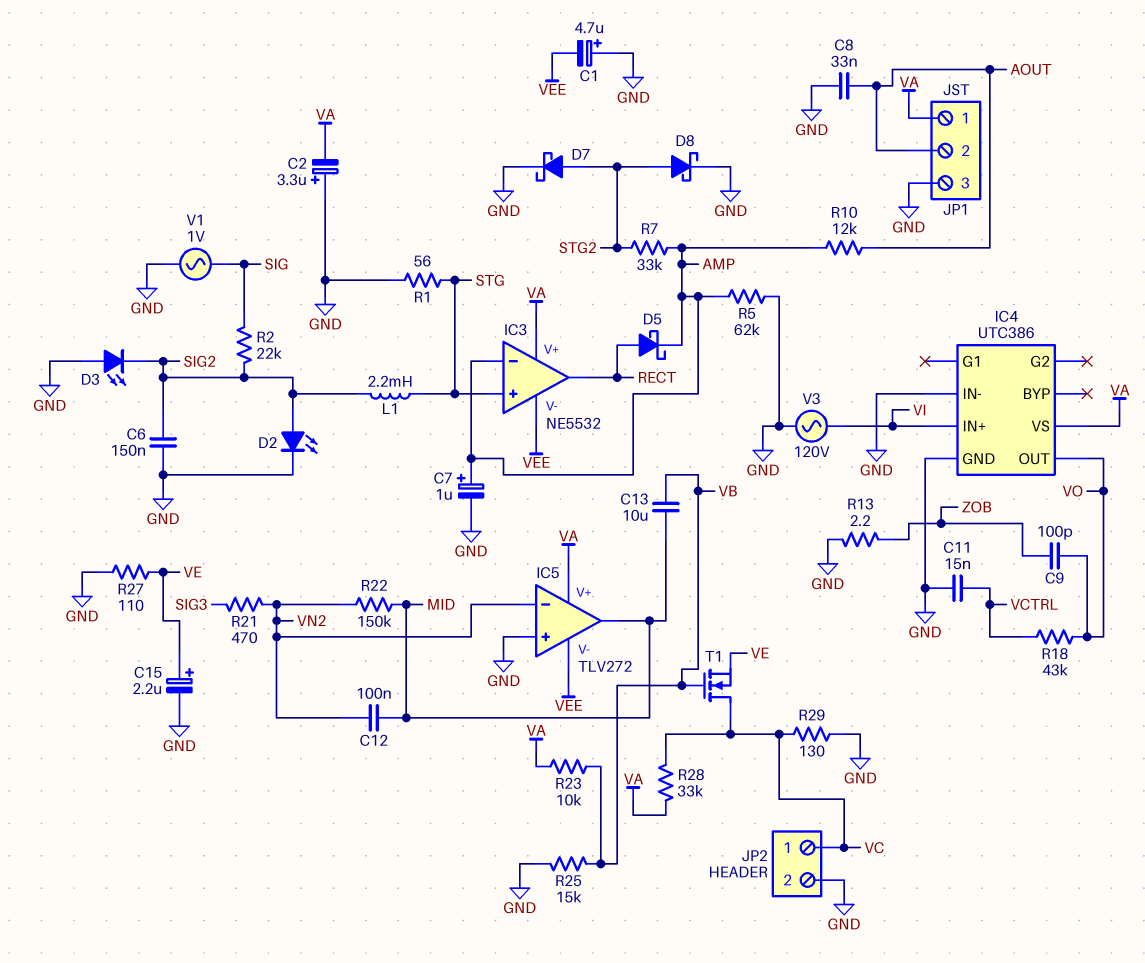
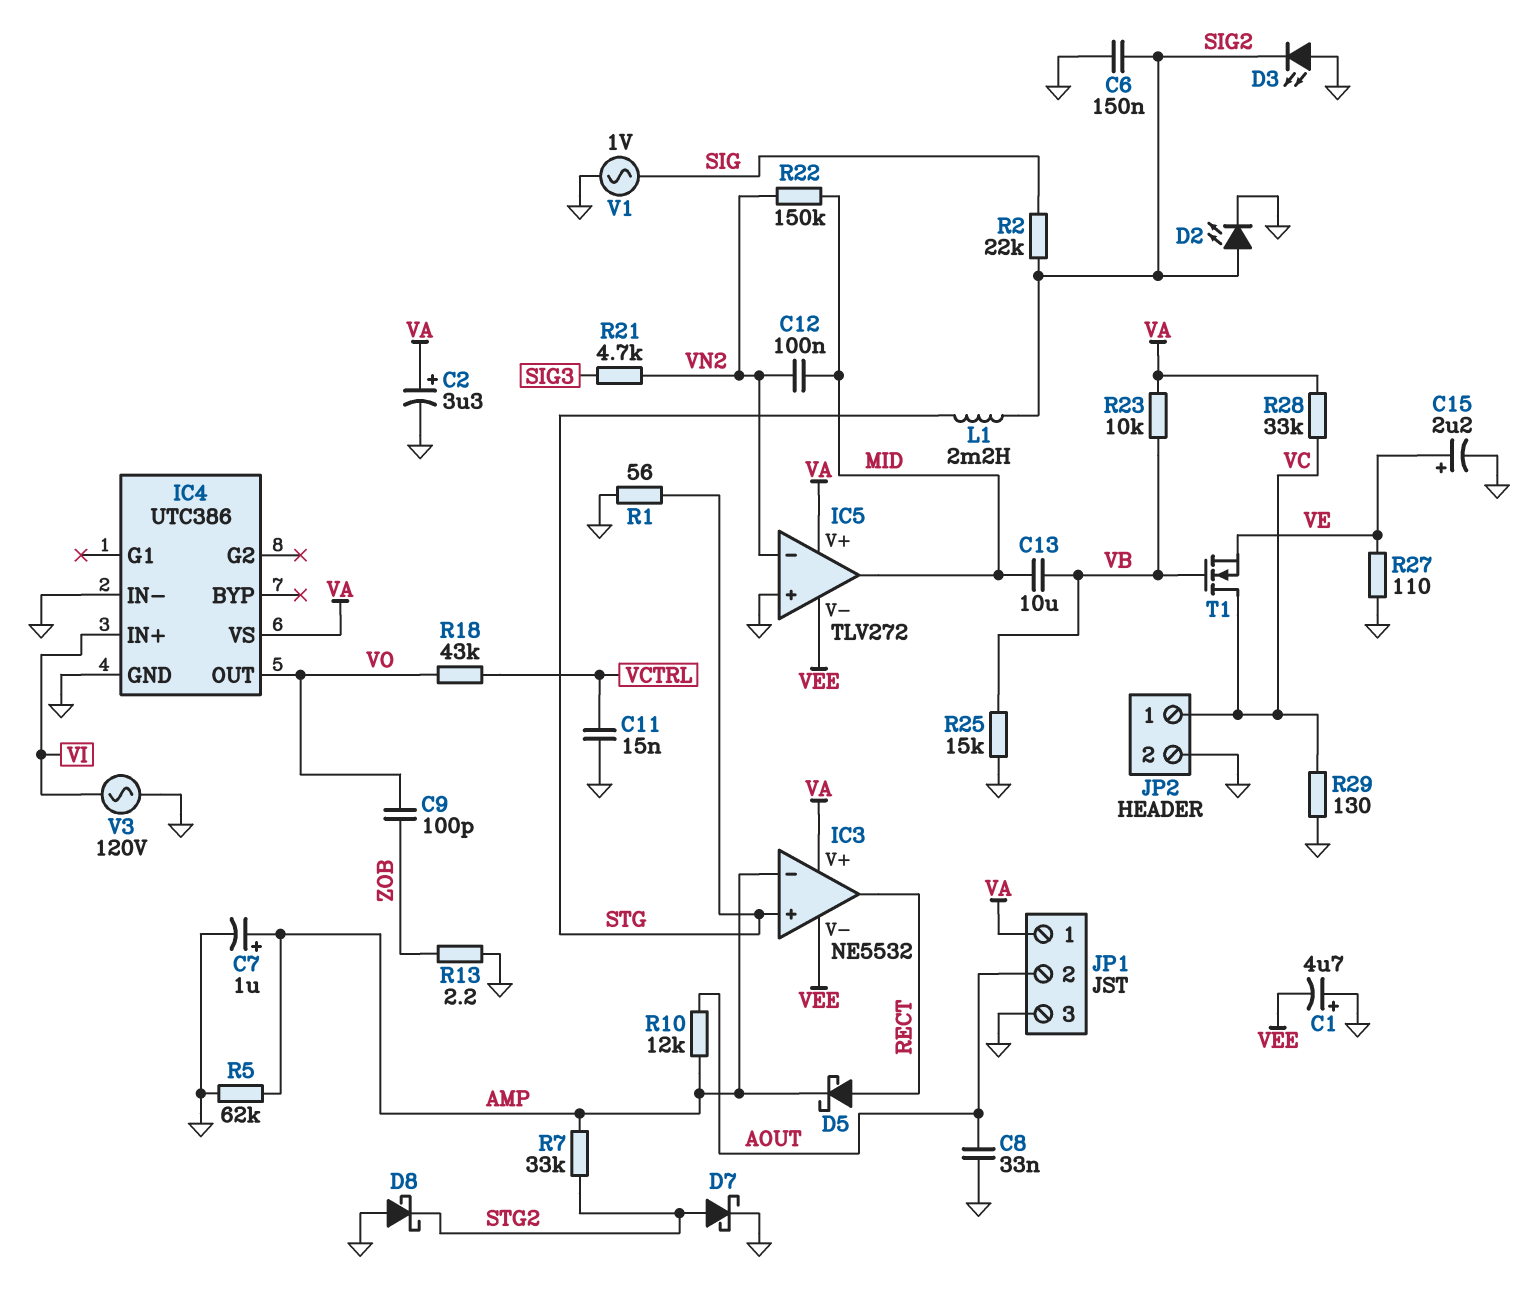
C2: 3.3uF (plus GND, minus VA) -> 3.3uF (plus VA, minus GND)
D8: schottky (A STG2, K GND) -> schottky (A GND, K STG2)
R21: 470 (SIG3, VN2) -> 4.7k (SIG3, VN2)

